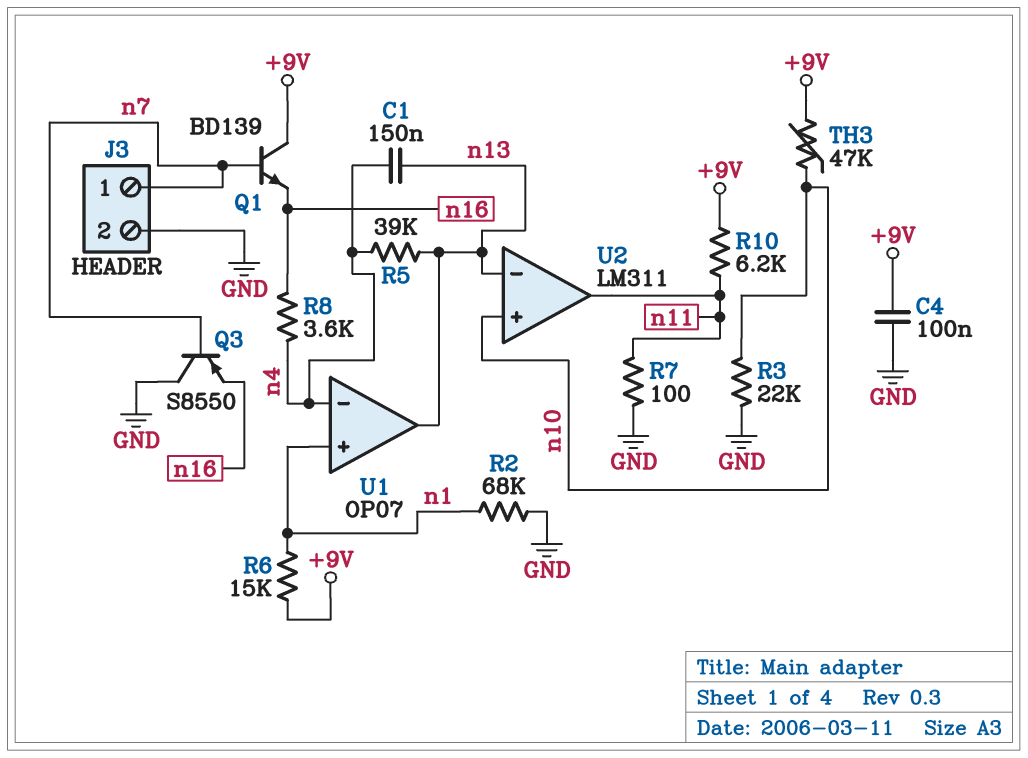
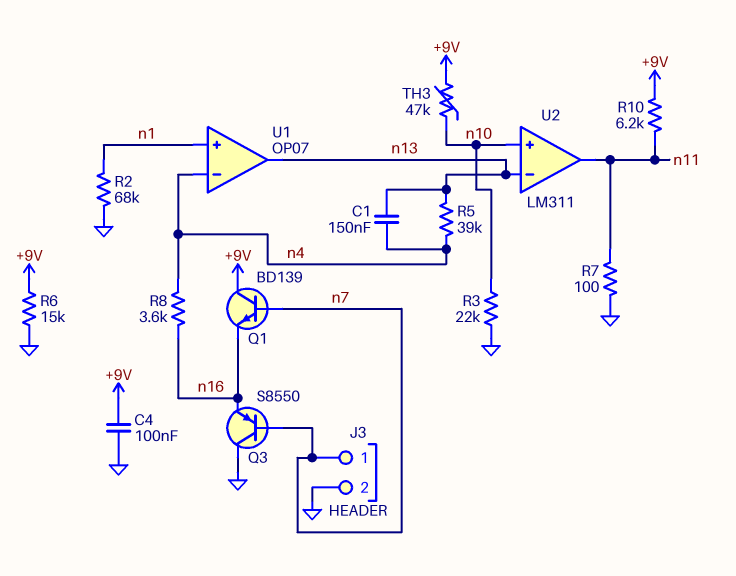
R6: 15k (+9V, n1) -> 15k (+9V, GND)

